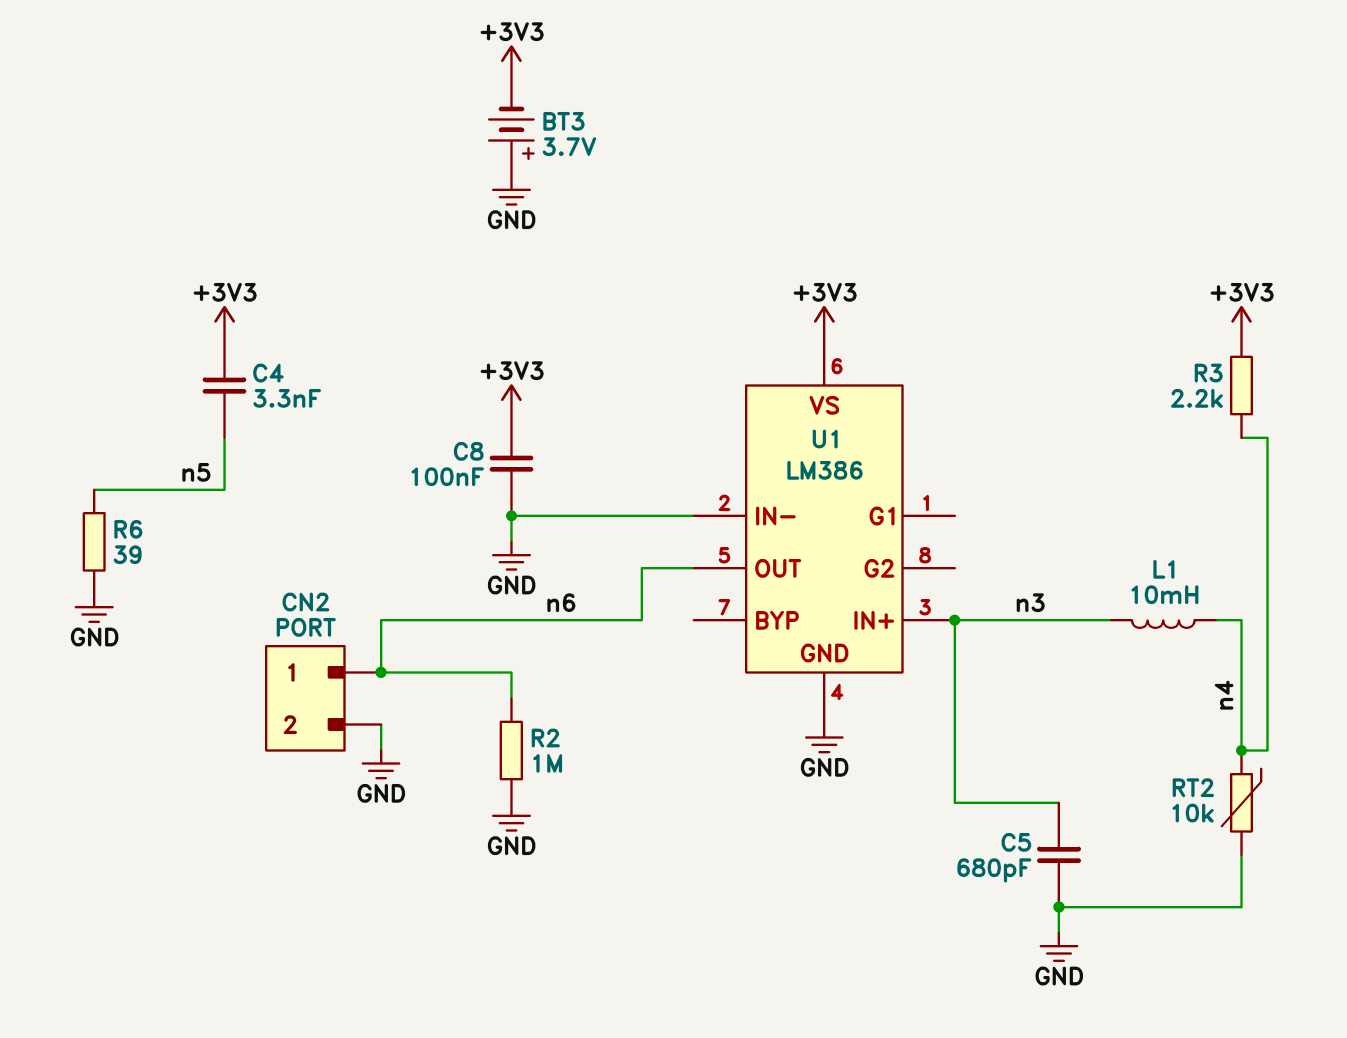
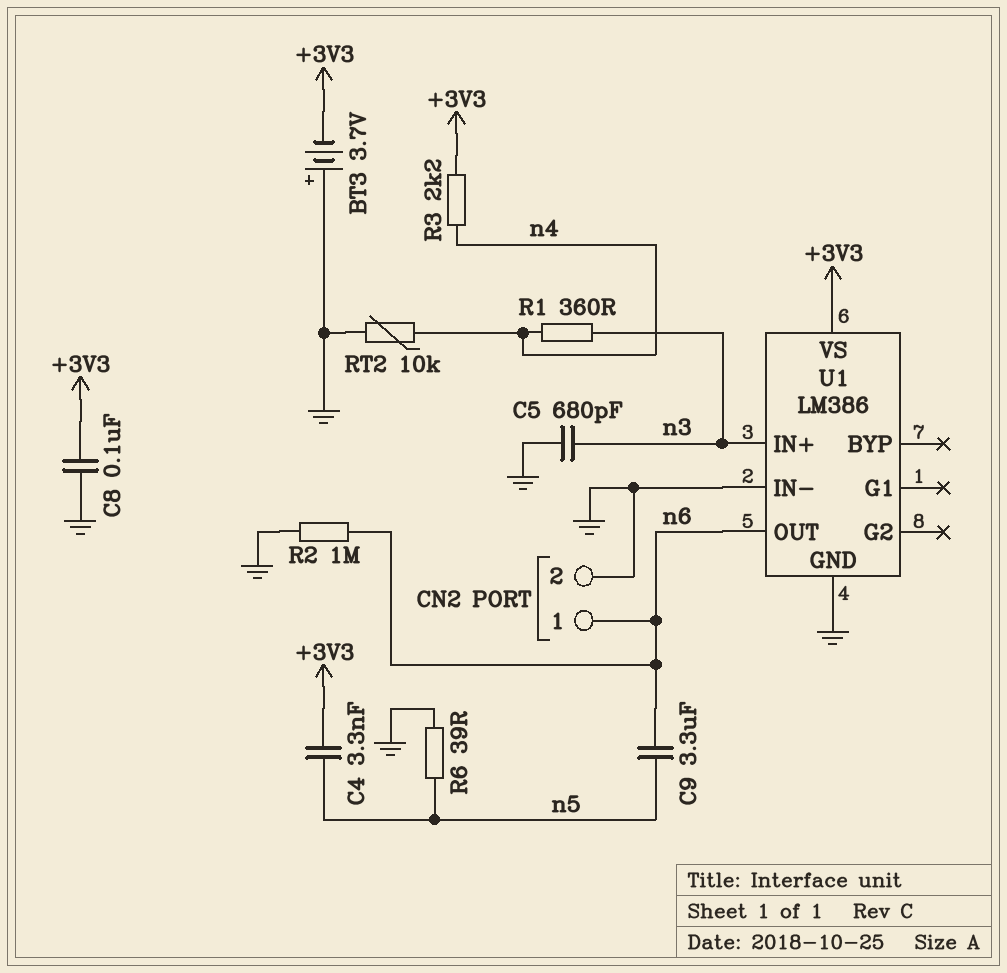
C9: none -> 3.3uF (n5, n6)
L1: 10mH (n3, n4) -> none
R1: none -> 360 (n3, n4)

